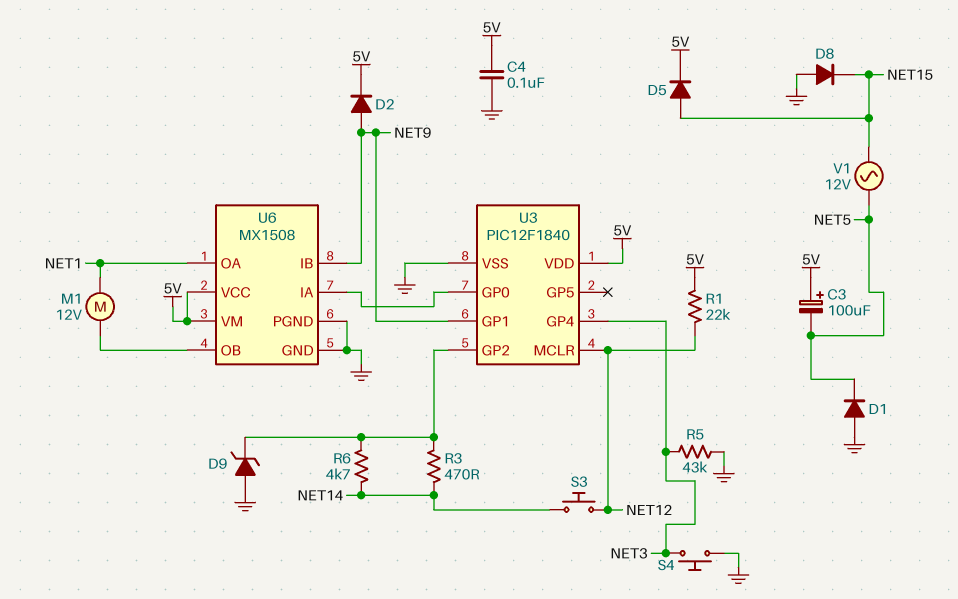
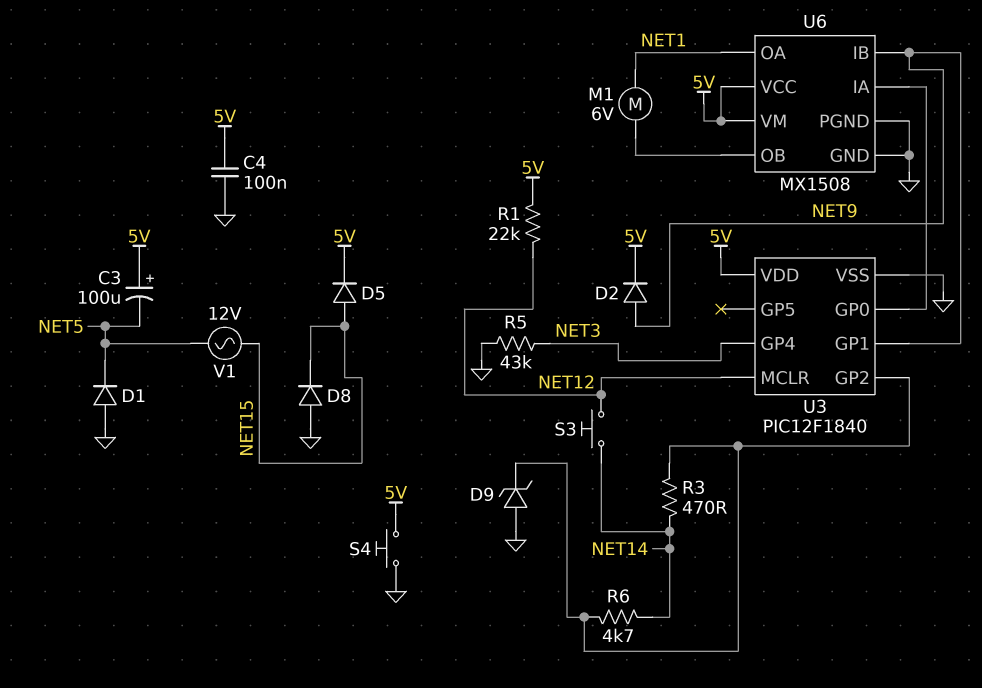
M1: motor 12V (NET1, U6/OB) -> motor 6V (NET1, U6/OB)
S4: button (GND, NET3) -> button (5V, GND)

